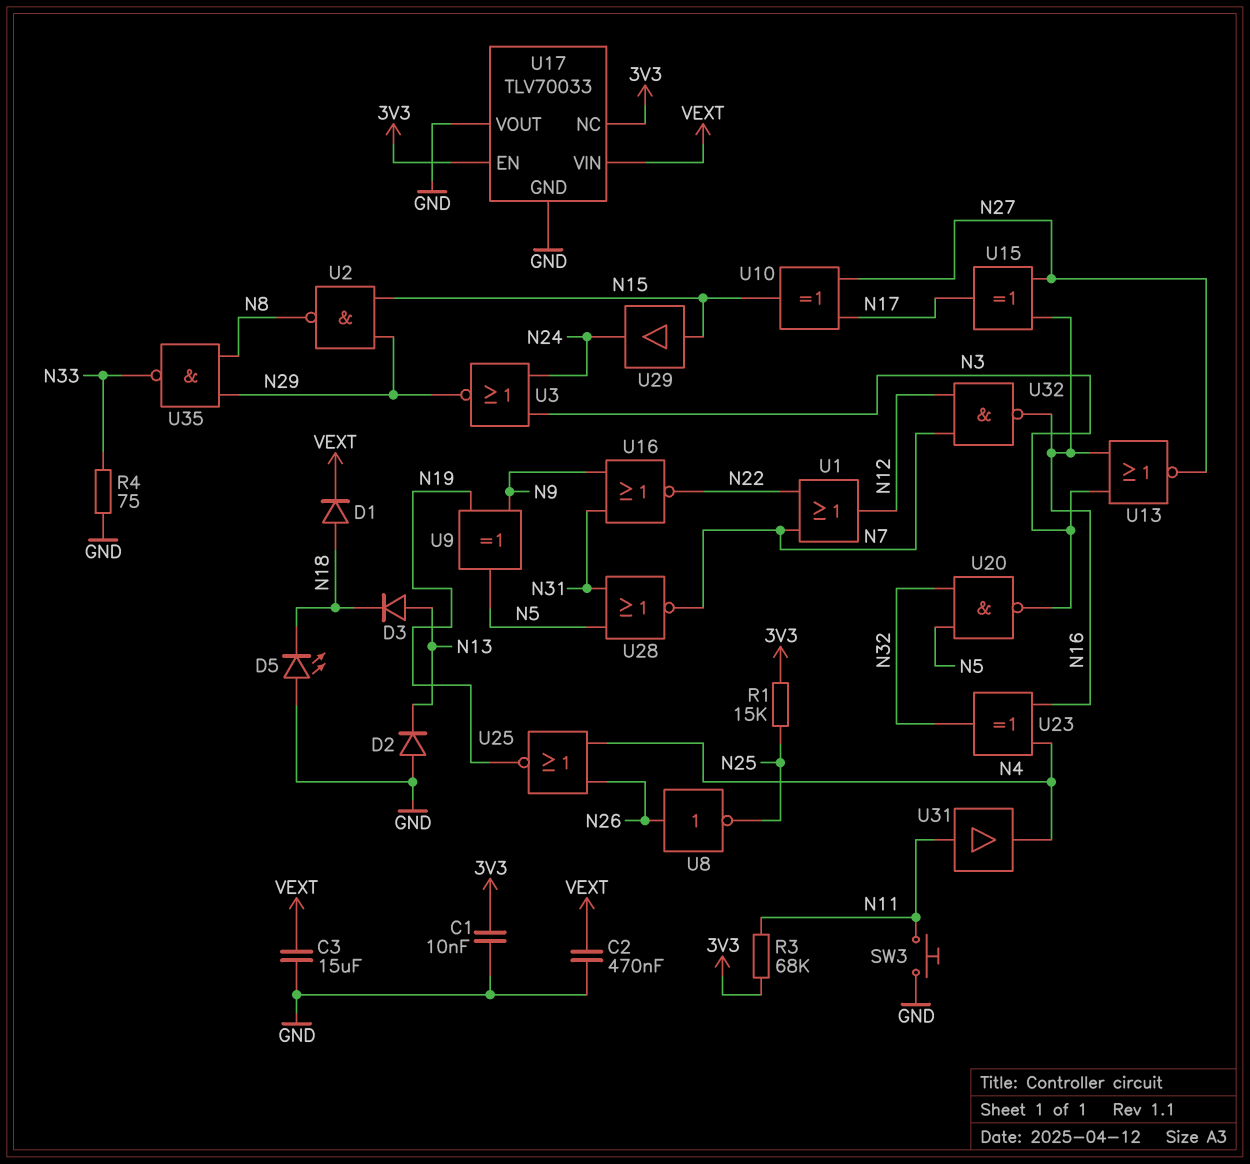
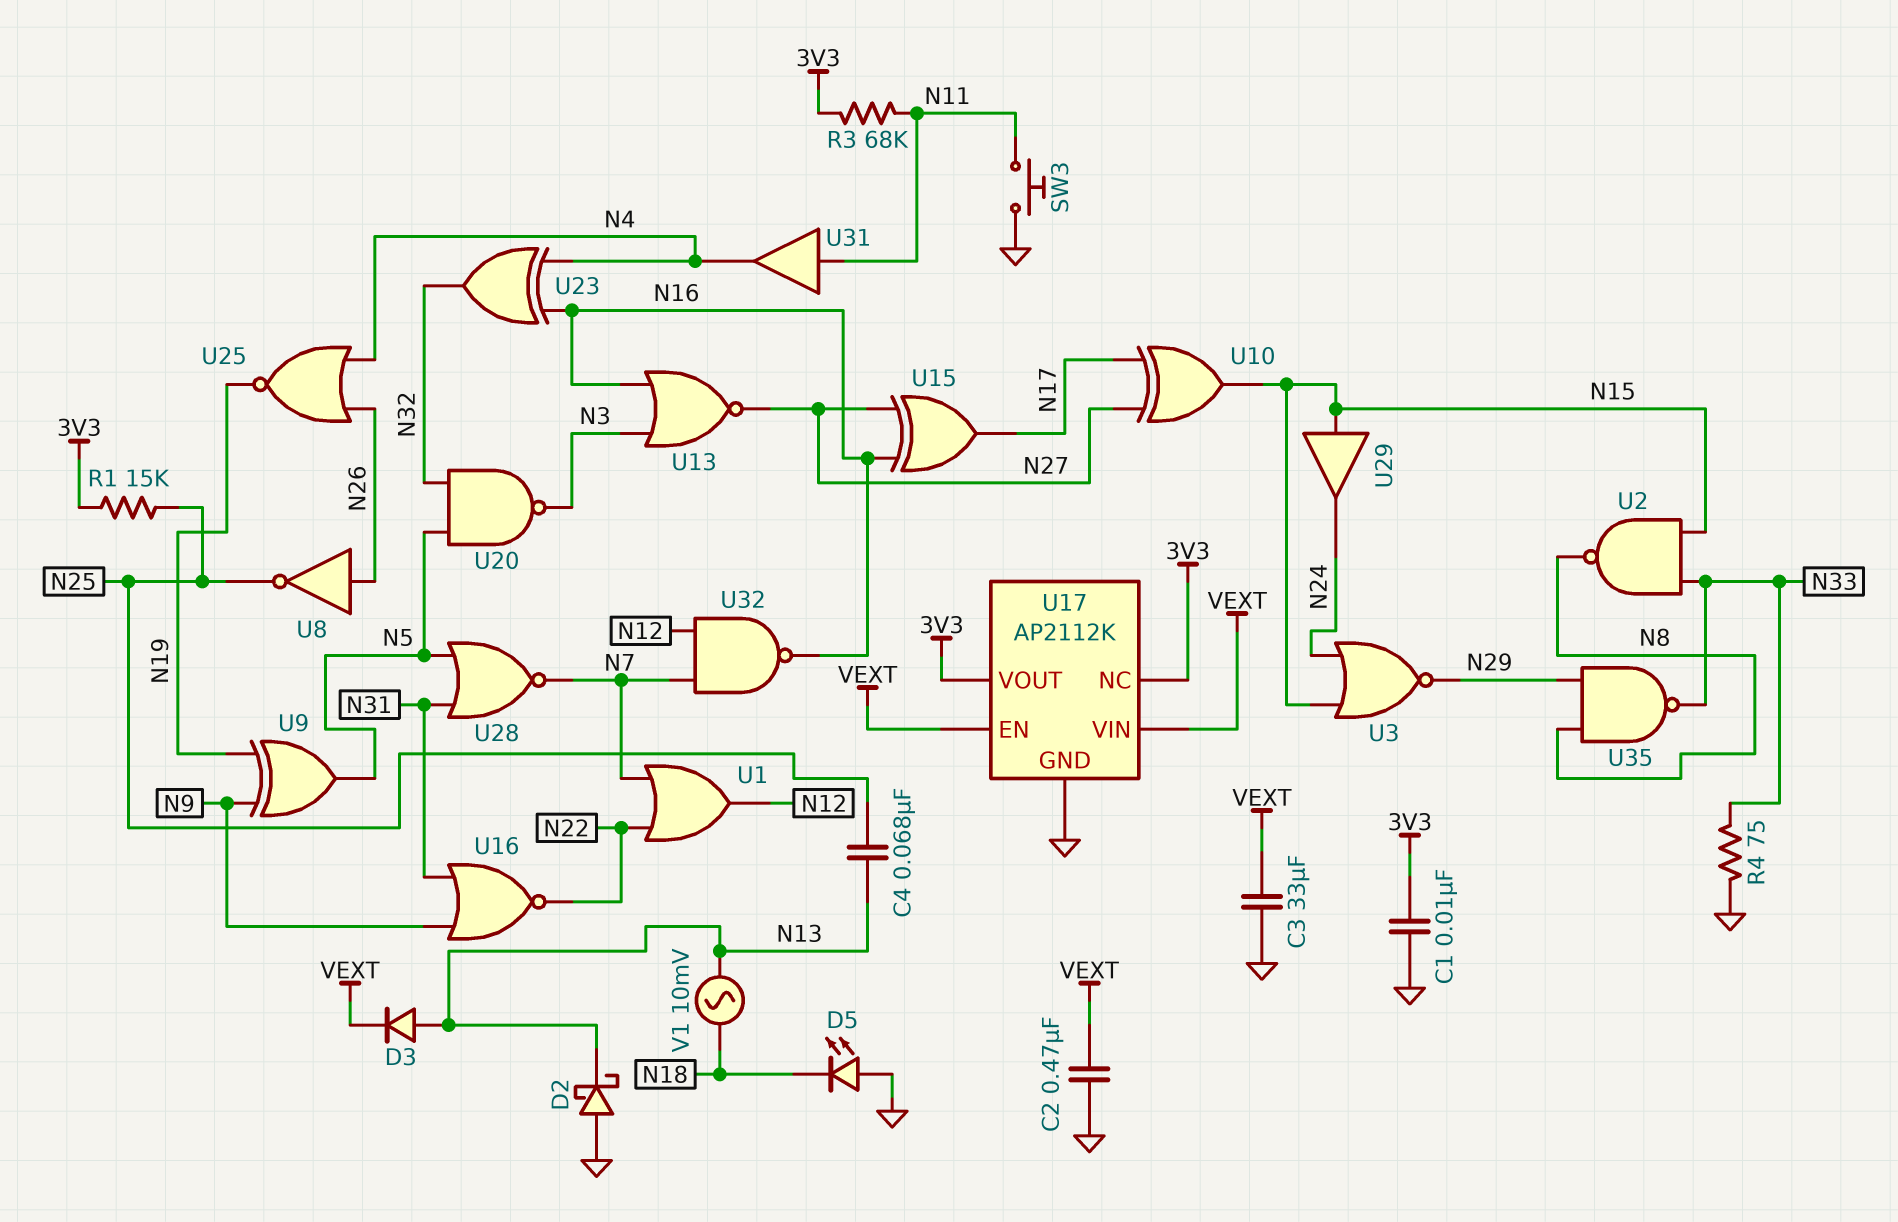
C3: 15uF (GND, VEXT) -> 33uF (GND, VEXT)
C4: none -> 68nF (N13, N25)
D1: diode (A N18, K VEXT) -> none
D2: diode (A GND, K N13) -> schottky (A GND, K N13)
D3: diode (A N13, K N18) -> diode (A N13, K VEXT)
U2: NAND (in N15, in N29, out N8) -> NAND (in N15, in N33, out N8)
U3: NOR (in N3, in N24, out N29) -> NOR (in N15, in N24, out N29)
U17: TLV70033 -> AP2112K
U17 pin EN: 3V3 -> VEXT
U17 pin VOUT: GND -> 3V3
V1: none -> AC 10mV (N13, N18)

